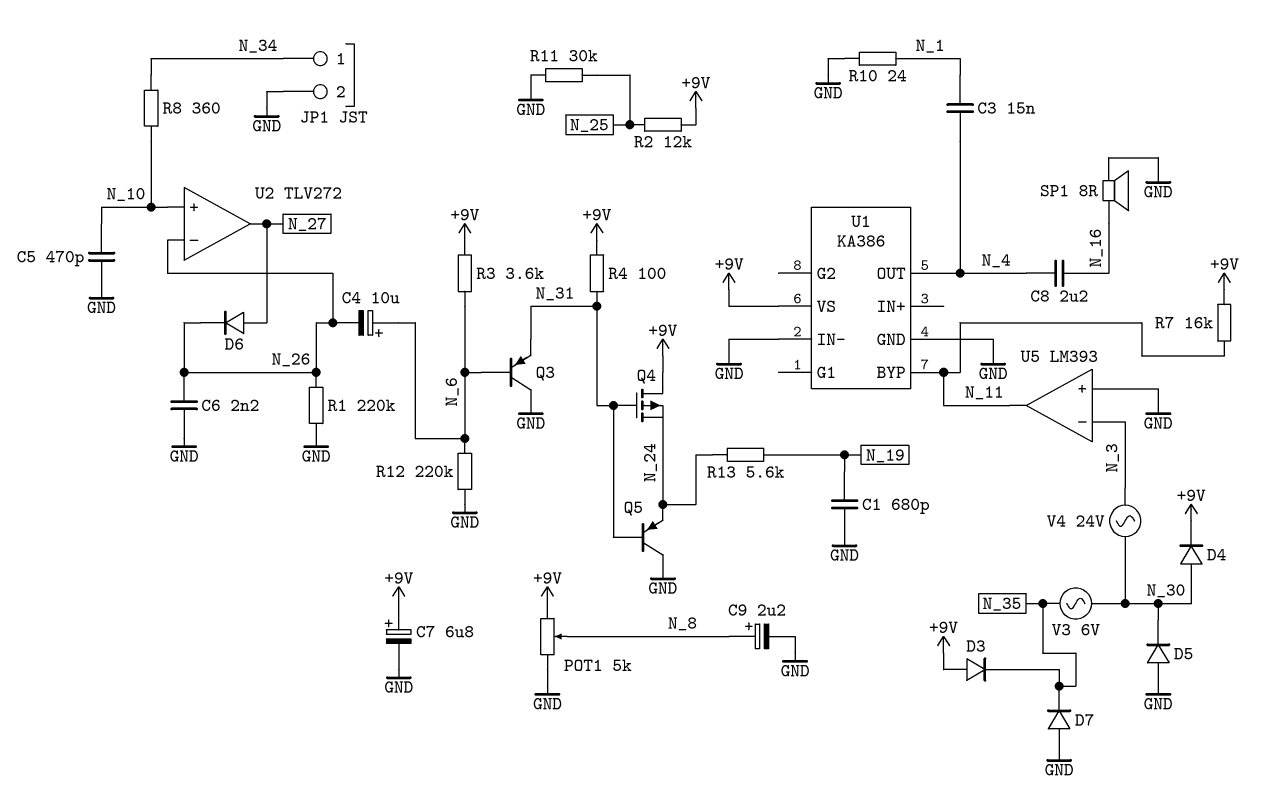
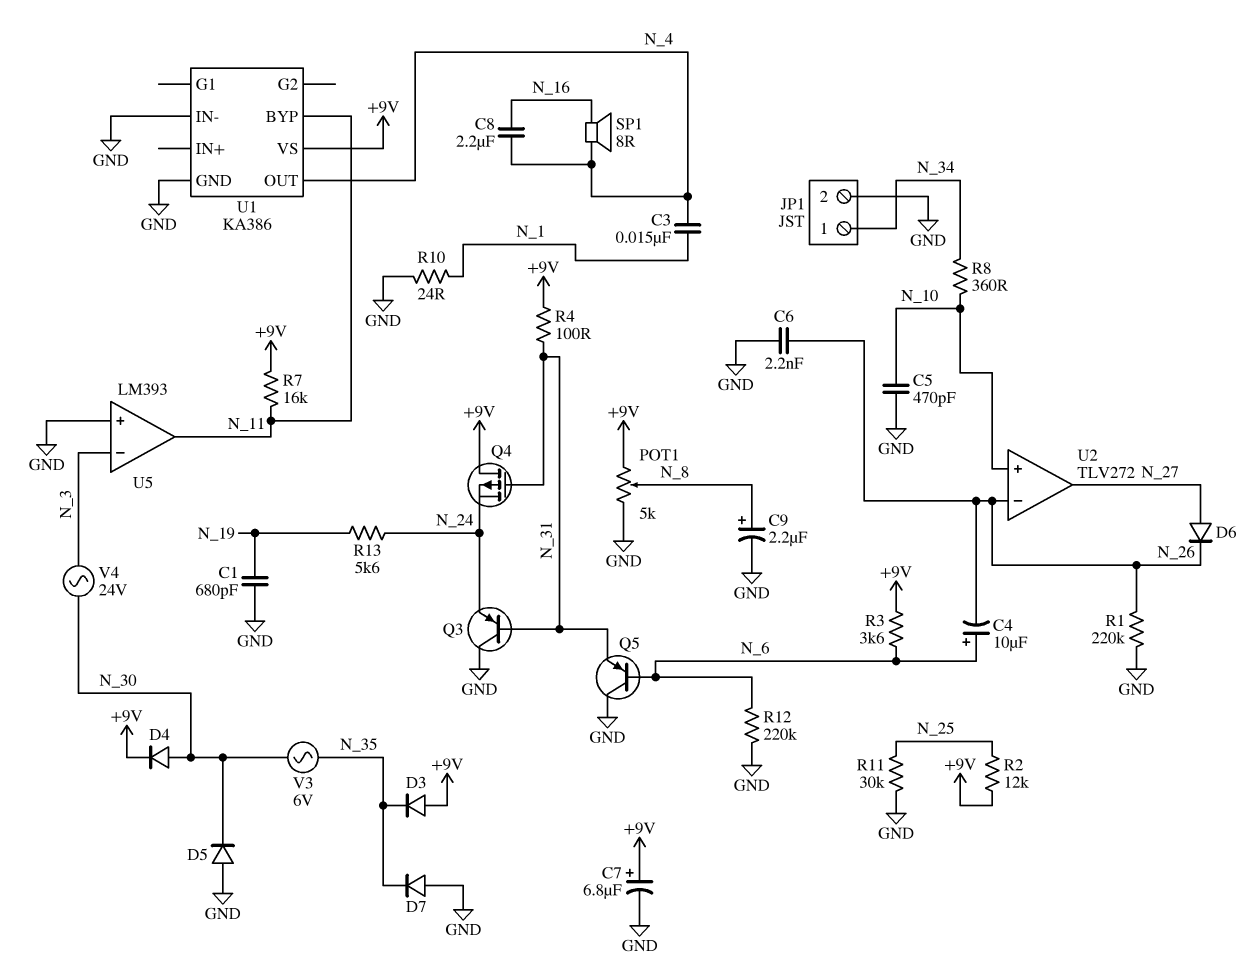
Q3: PNP (B N_6, C GND, E N_31) -> PNP (B N_31, C GND, E N_24)
Q5: PNP (B N_31, C GND, E N_24) -> PNP (B N_6, C GND, E N_31)
SP1: speaker 8R (GND, N_16) -> speaker 8R (N_4, N_16)

